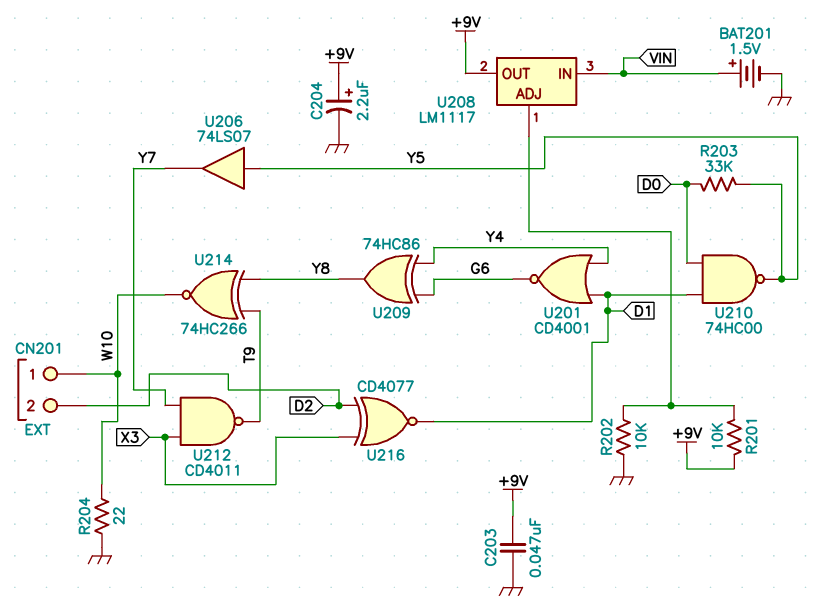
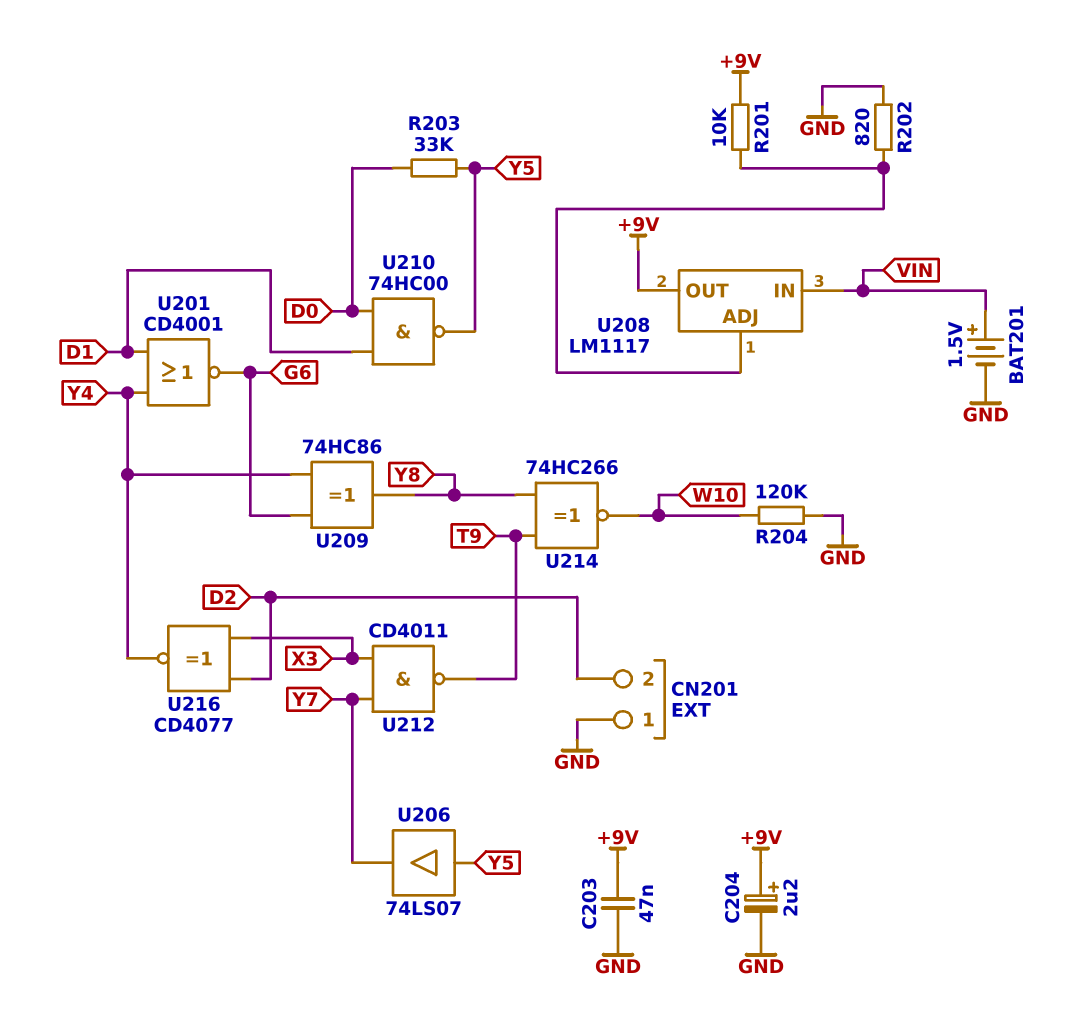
CN201 pin 1: W10 -> GND
R202: 10k (GND, U208/ADJ) -> 820 (GND, U208/ADJ)
R204: 22 (GND, W10) -> 120k (GND, W10)
U216: XNOR CD4077 (in D2, in X3, out D1) -> XNOR CD4077 (in D2, in X3, out Y4)

